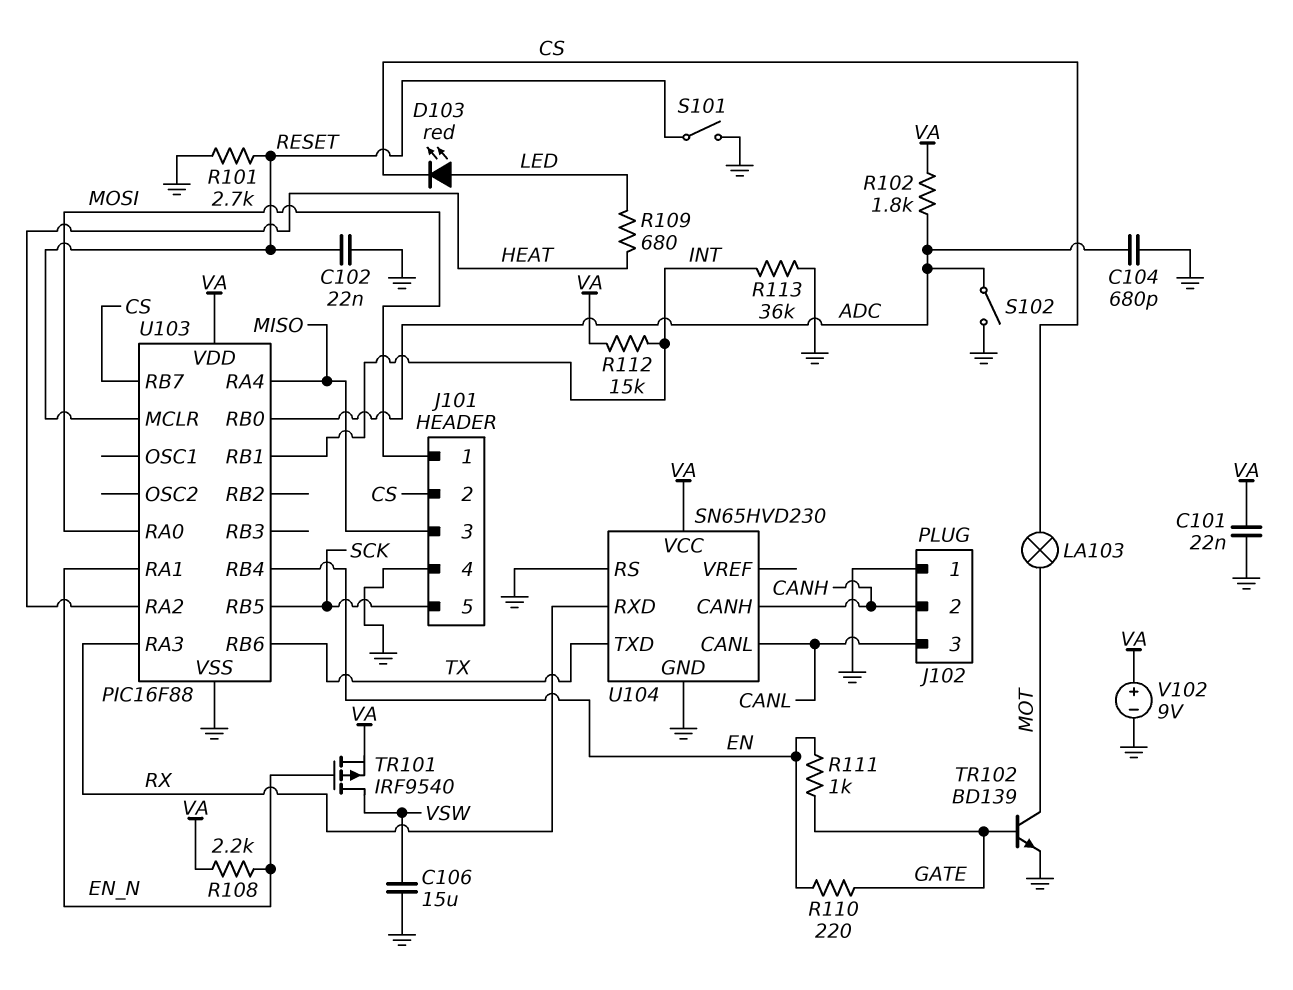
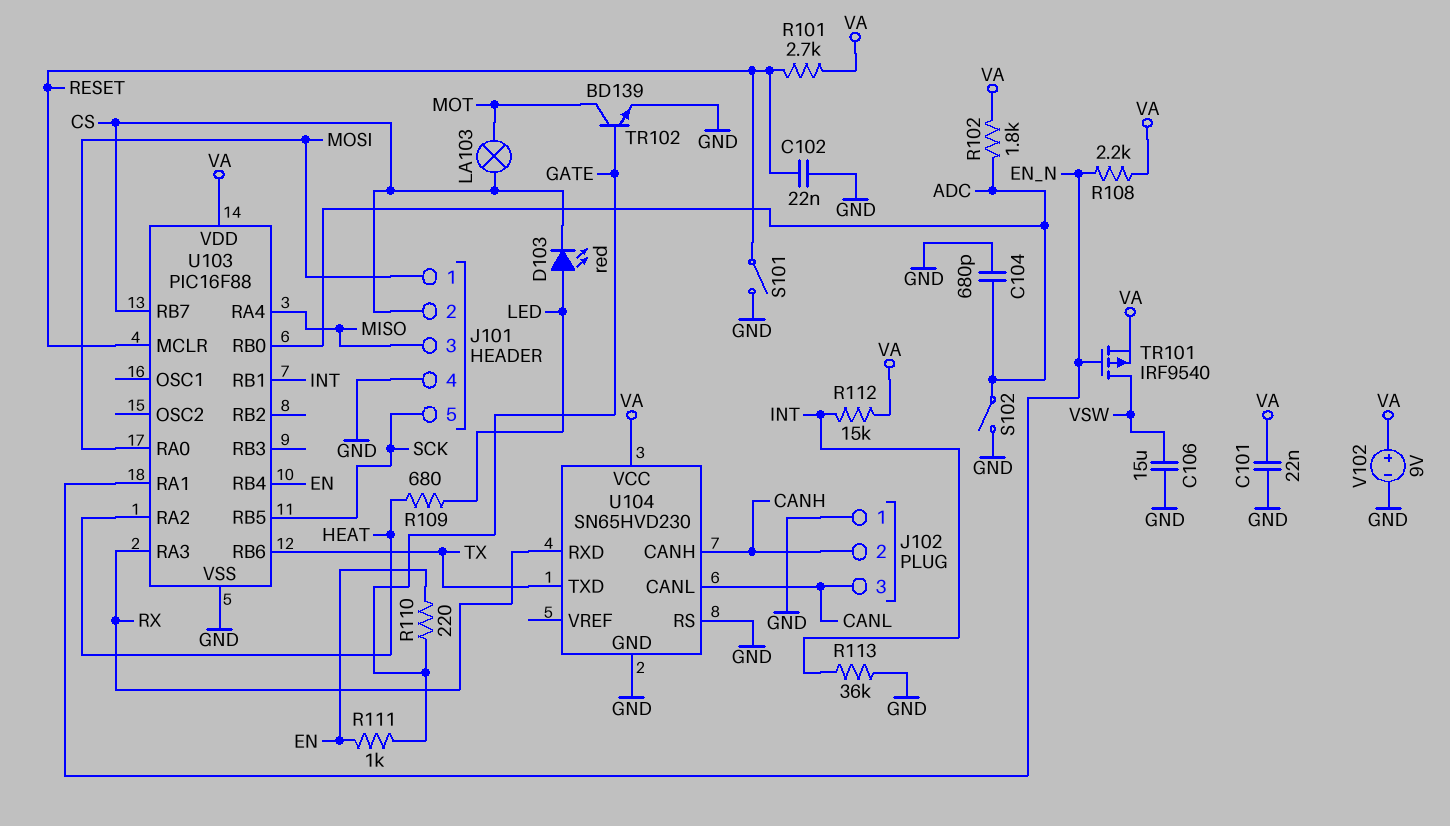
R101: 2.7k (GND, RESET) -> 2.7k (RESET, VA)

